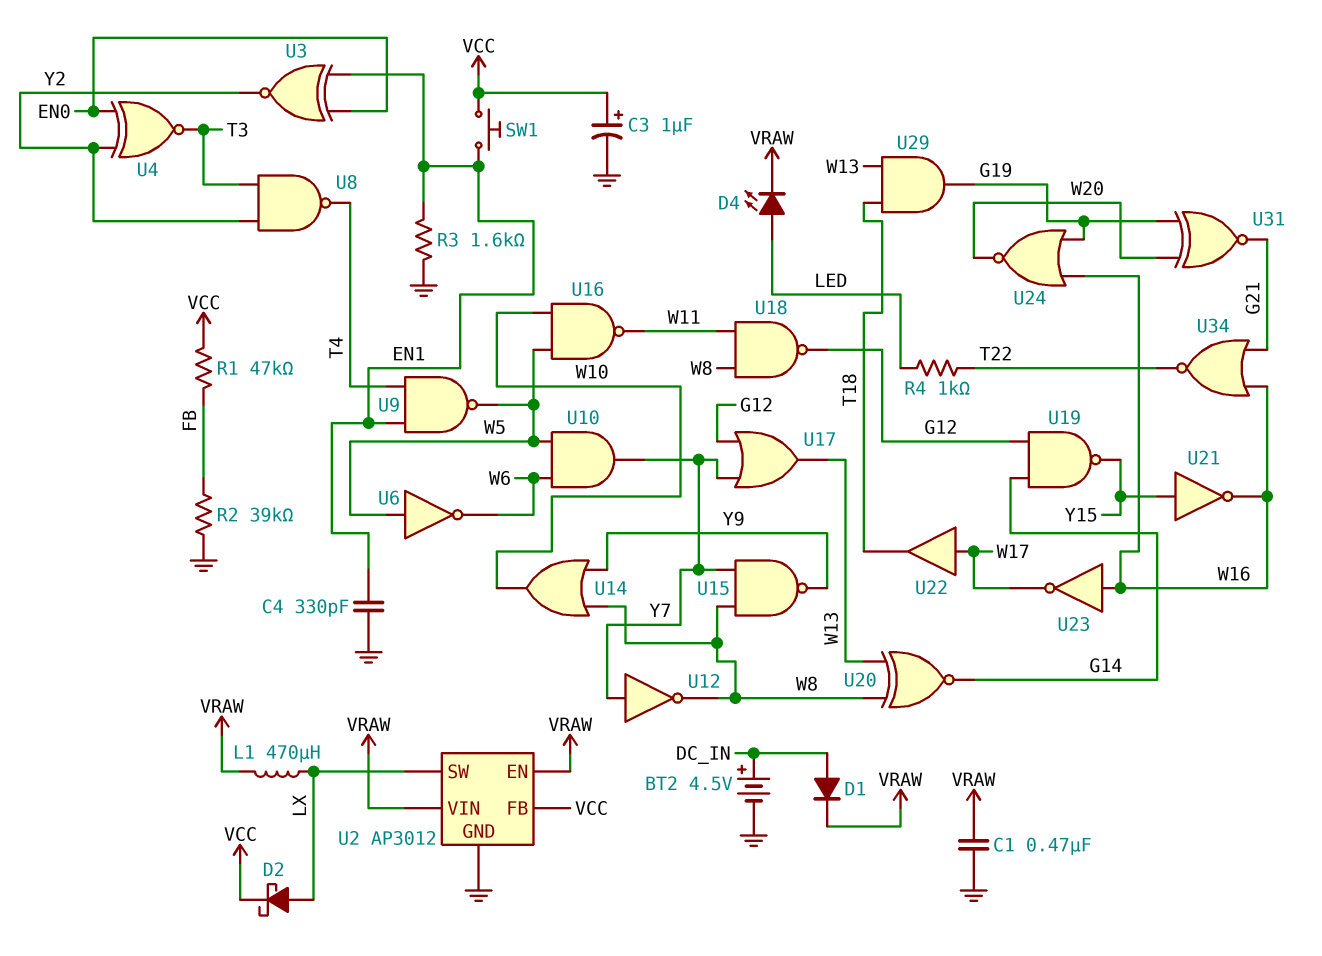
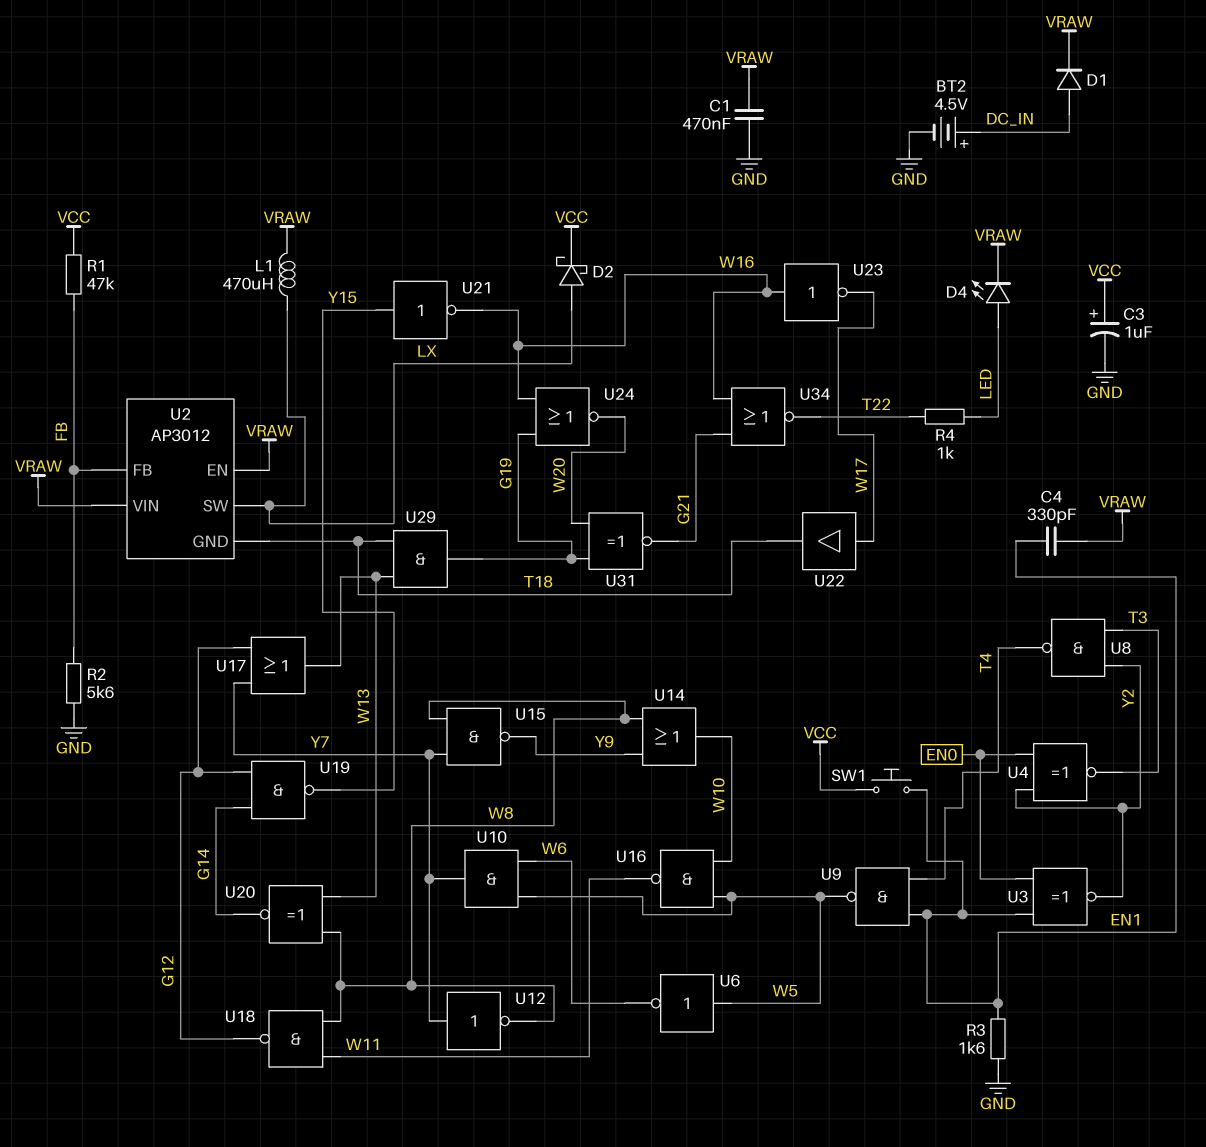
C4: 330pF (EN1, GND) -> 330pF (EN1, VRAW)
R2: 39k (FB, GND) -> 5.6k (FB, GND)
U2 pin FB: VCC -> FB
U2 pin GND: GND -> T18

